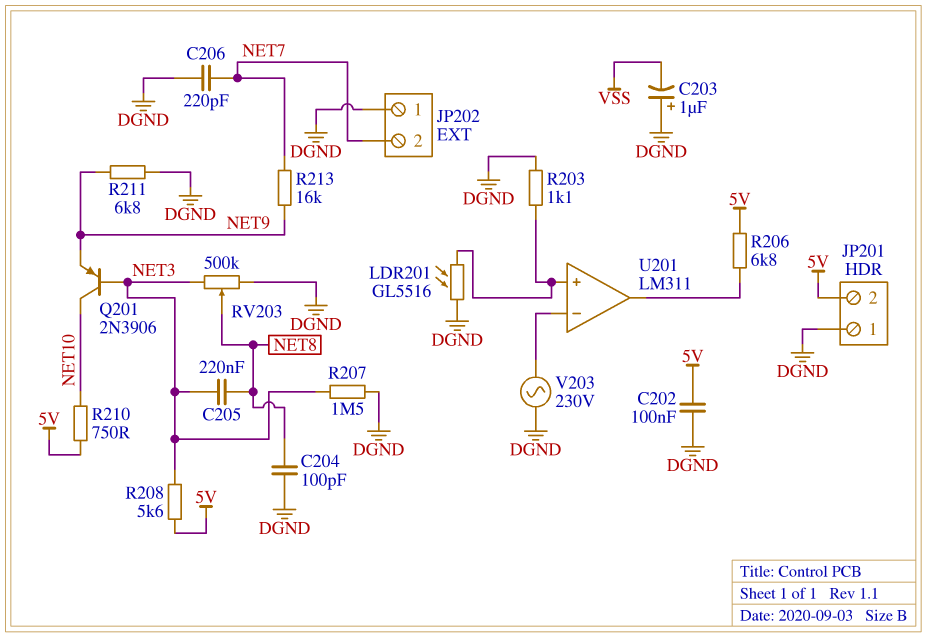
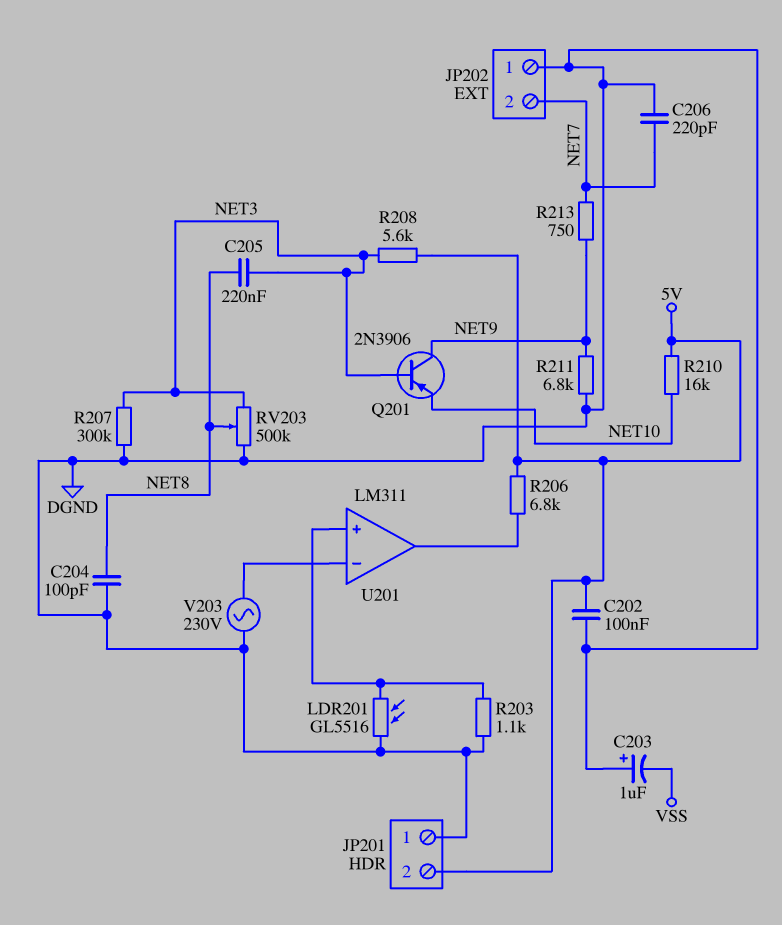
Q201: PNP 2N3906 (B NET3, C NET10, E NET9) -> PNP 2N3906 (B NET3, C NET9, E NET10)
R207: 1.5M (DGND, NET3) -> 300k (DGND, NET3)
R210: 750 (5V, NET10) -> 16k (5V, NET10)
R213: 16k (NET7, NET9) -> 750 (NET7, NET9)

